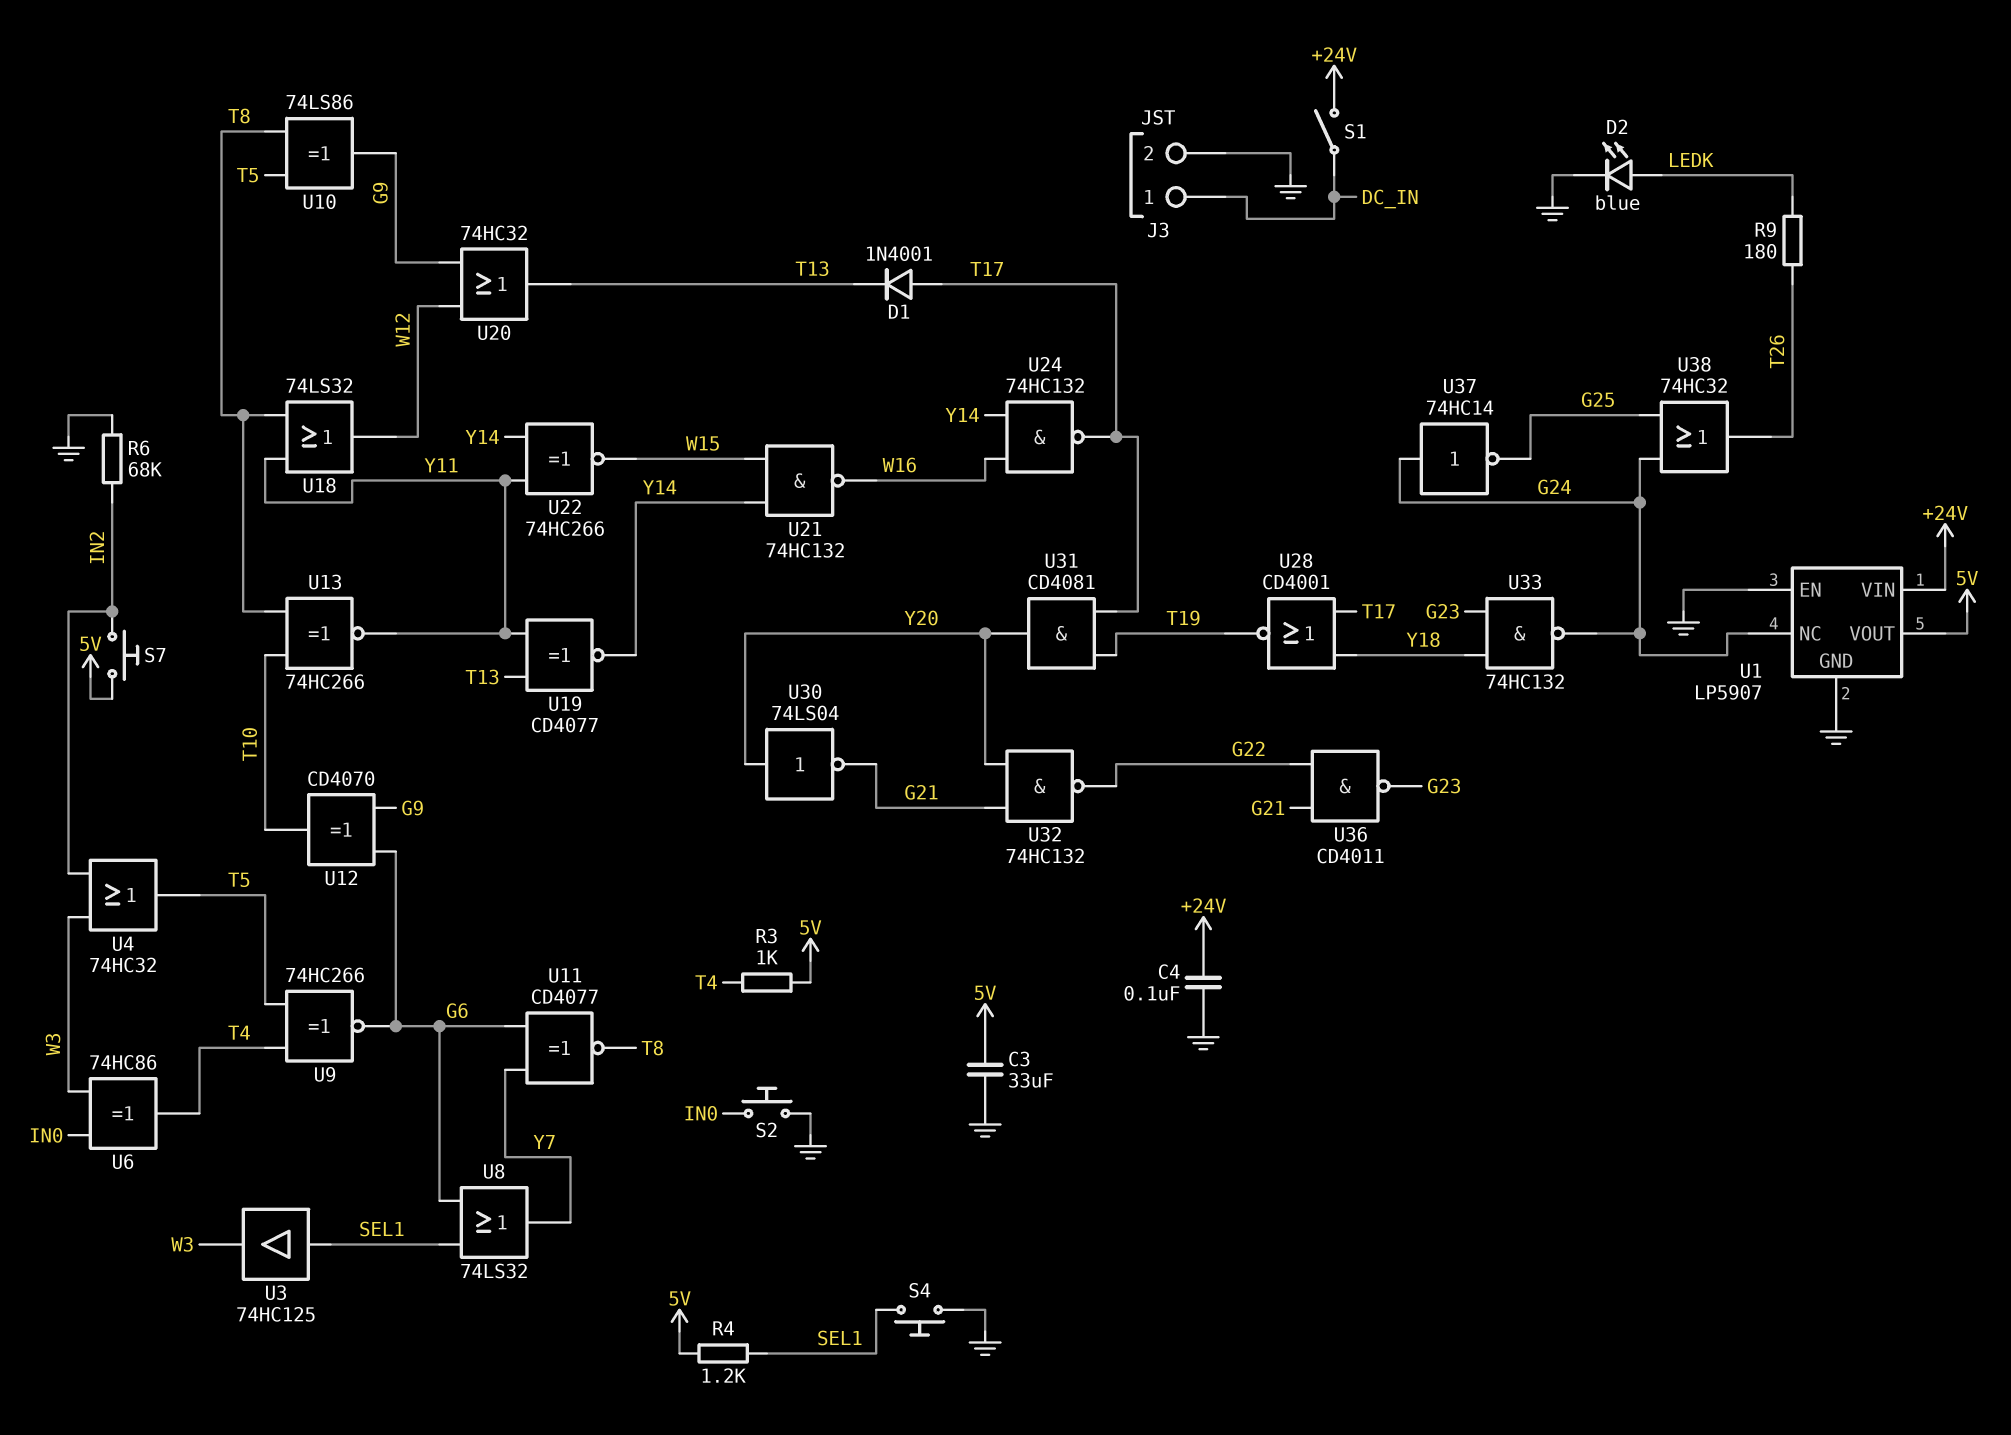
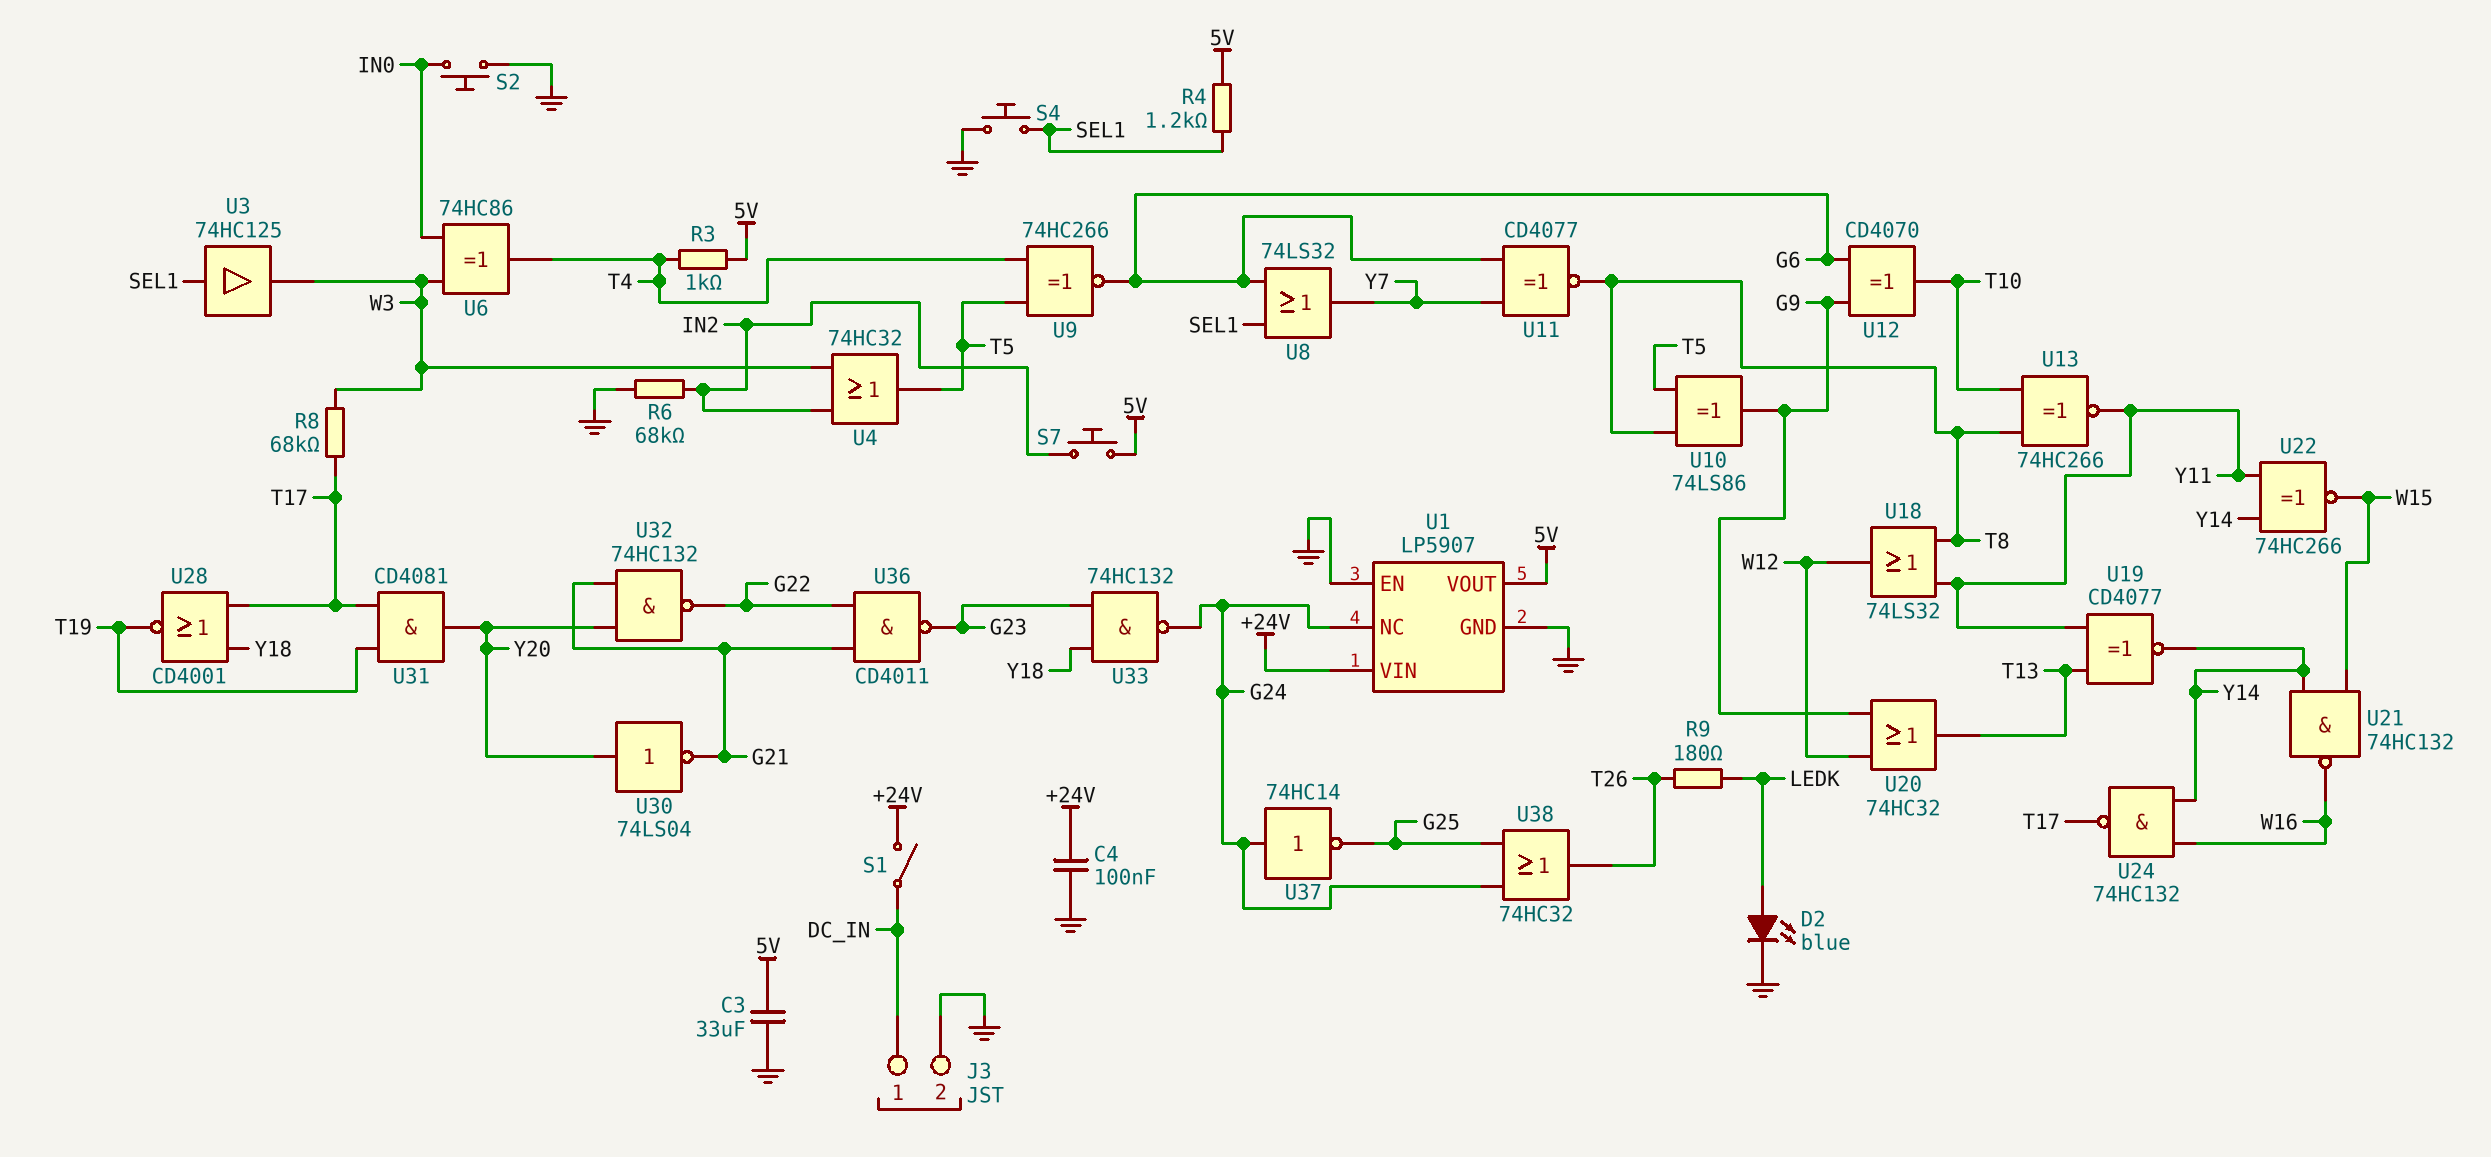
D1: diode 1N4001 (A T17, K T13) -> none
R8: none -> 68k (T17, W3)

